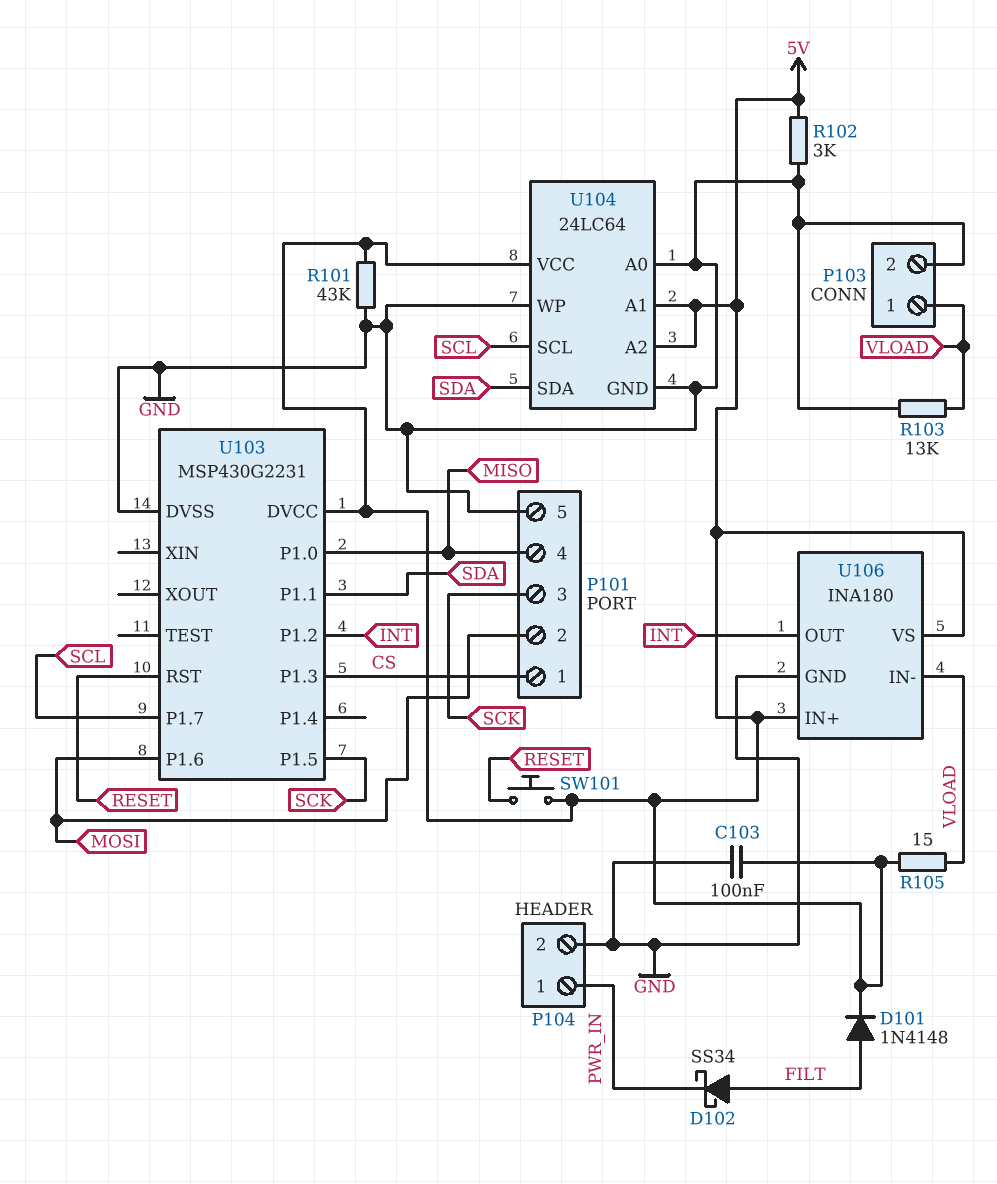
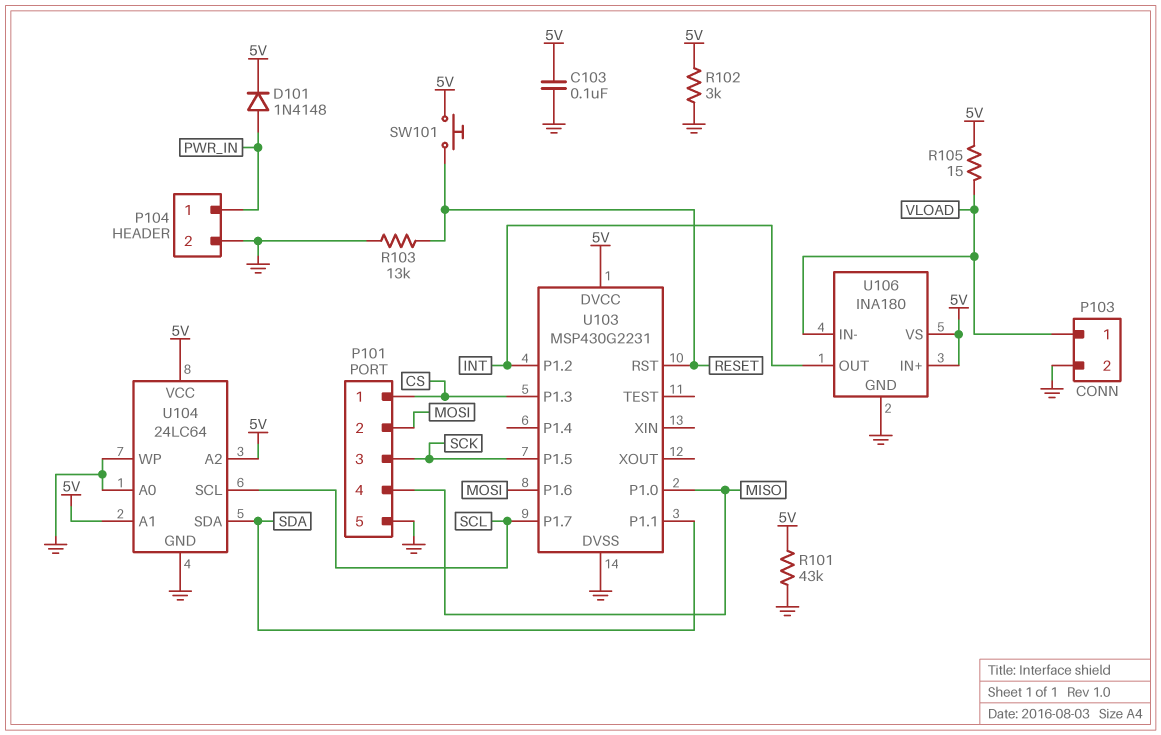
D101: diode 1N4148 (A FILT, K 5V) -> diode 1N4148 (A PWR_IN, K 5V)
D102: schottky SS34 (A FILT, K PWR_IN) -> none
R103: 13k (GND, VLOAD) -> 13k (GND, RESET)

